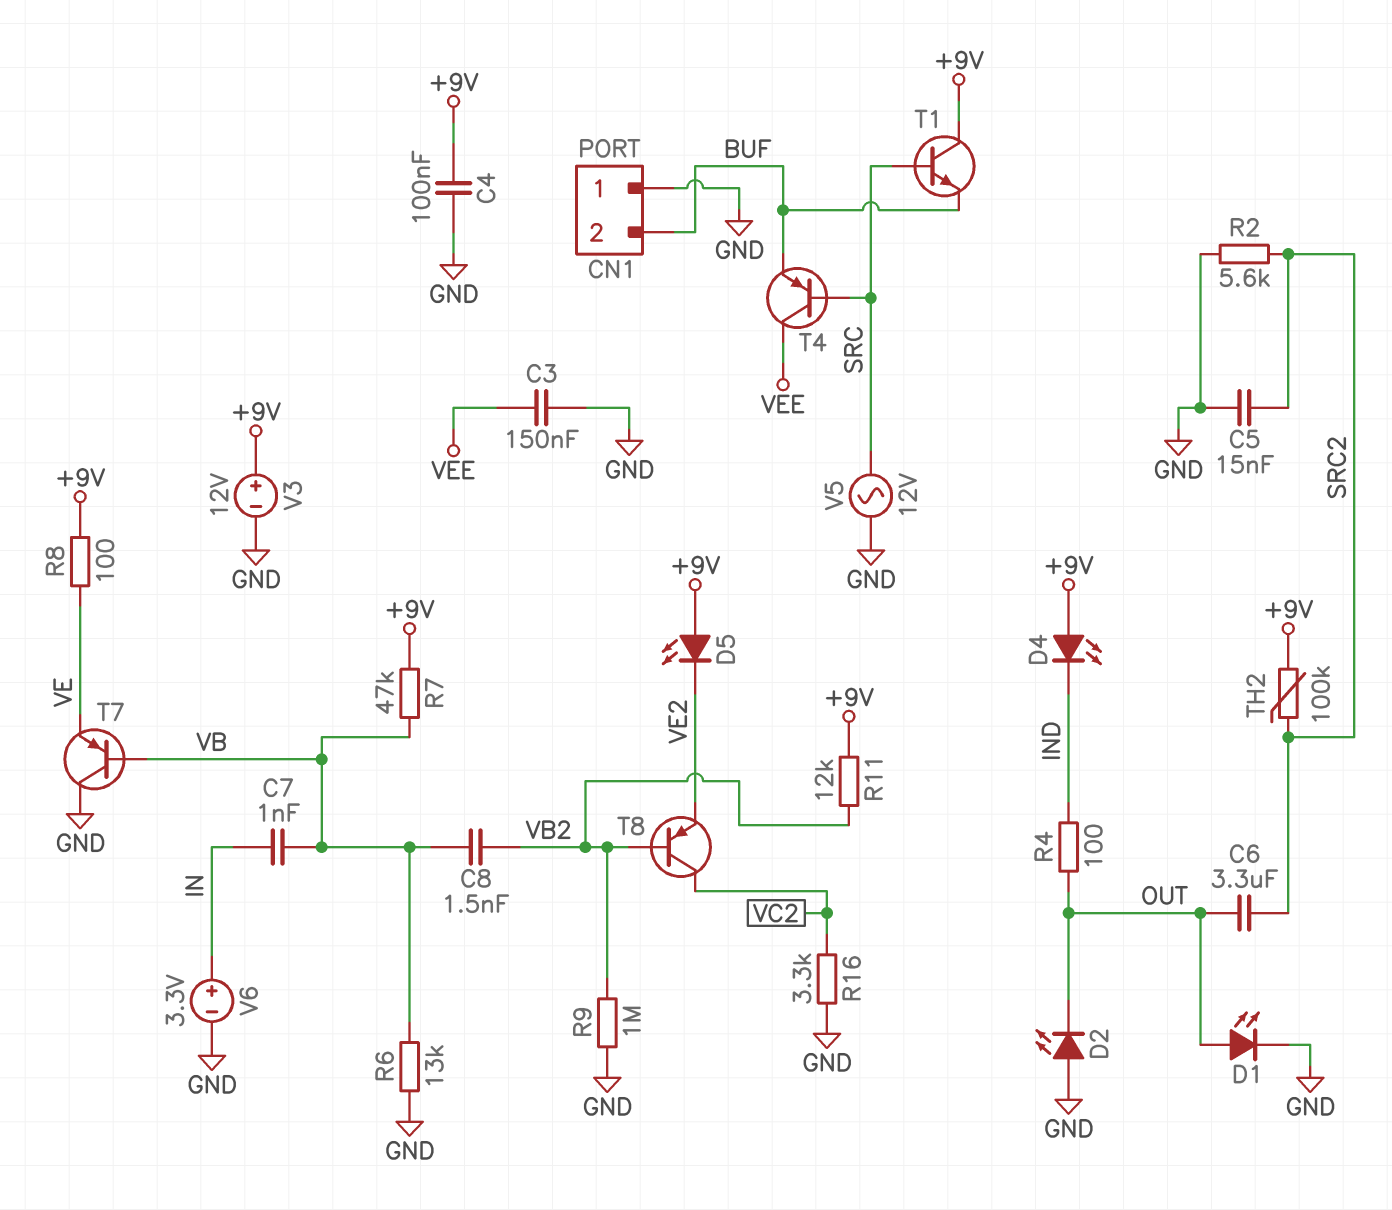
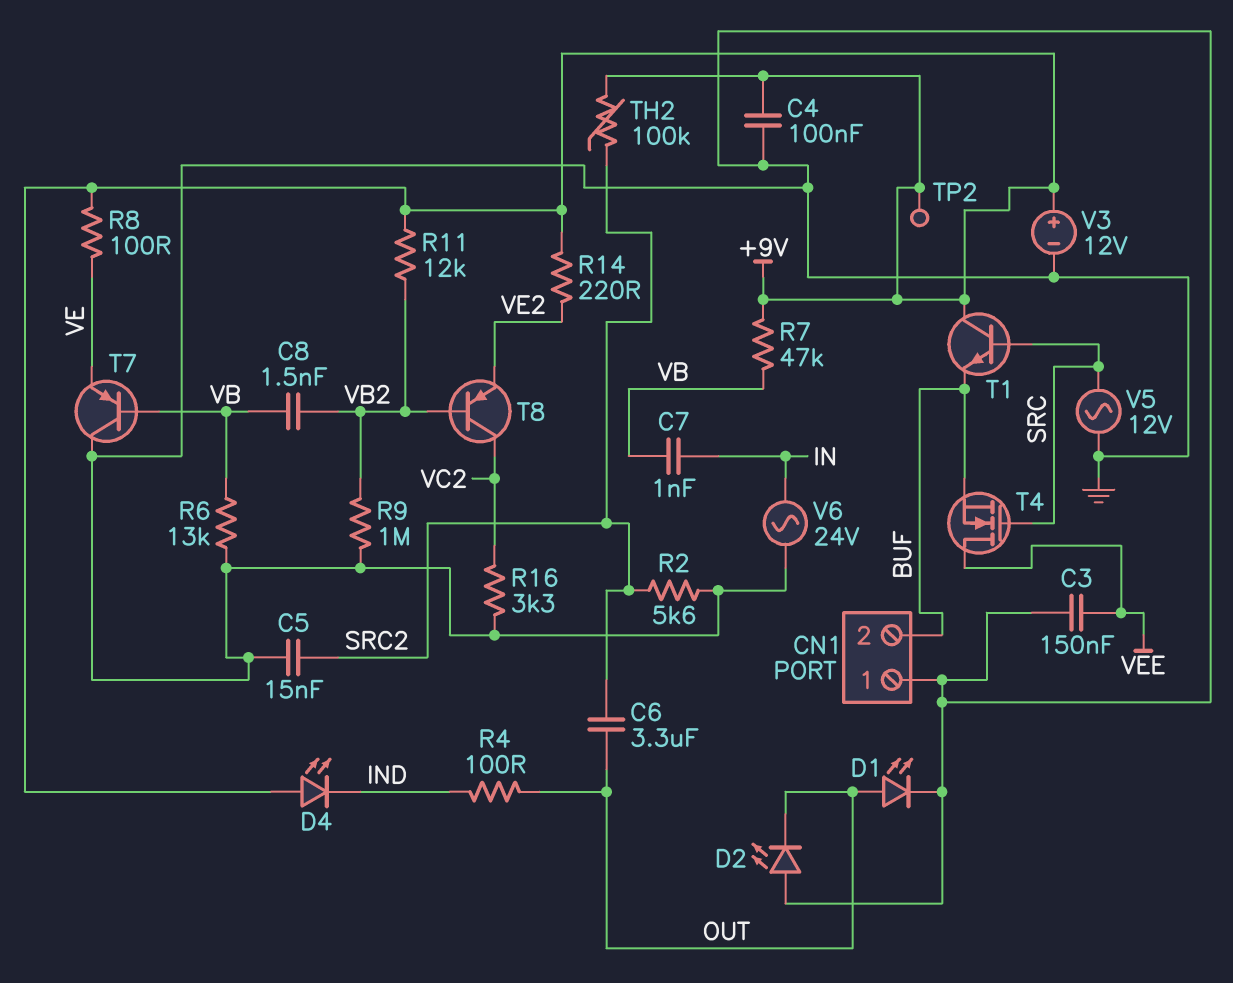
D5: LED (A +9V, K VE2) -> none
R14: none -> 220 (+9V, VE2)
T4: PNP (B SRC, C VEE, E BUF) -> NMOS (G SRC, D VEE, S BUF)
TP2: none -> test point (+9V)
V6: 3.3V (plus IN, minus GND) -> AC 24V (GND, IN)

